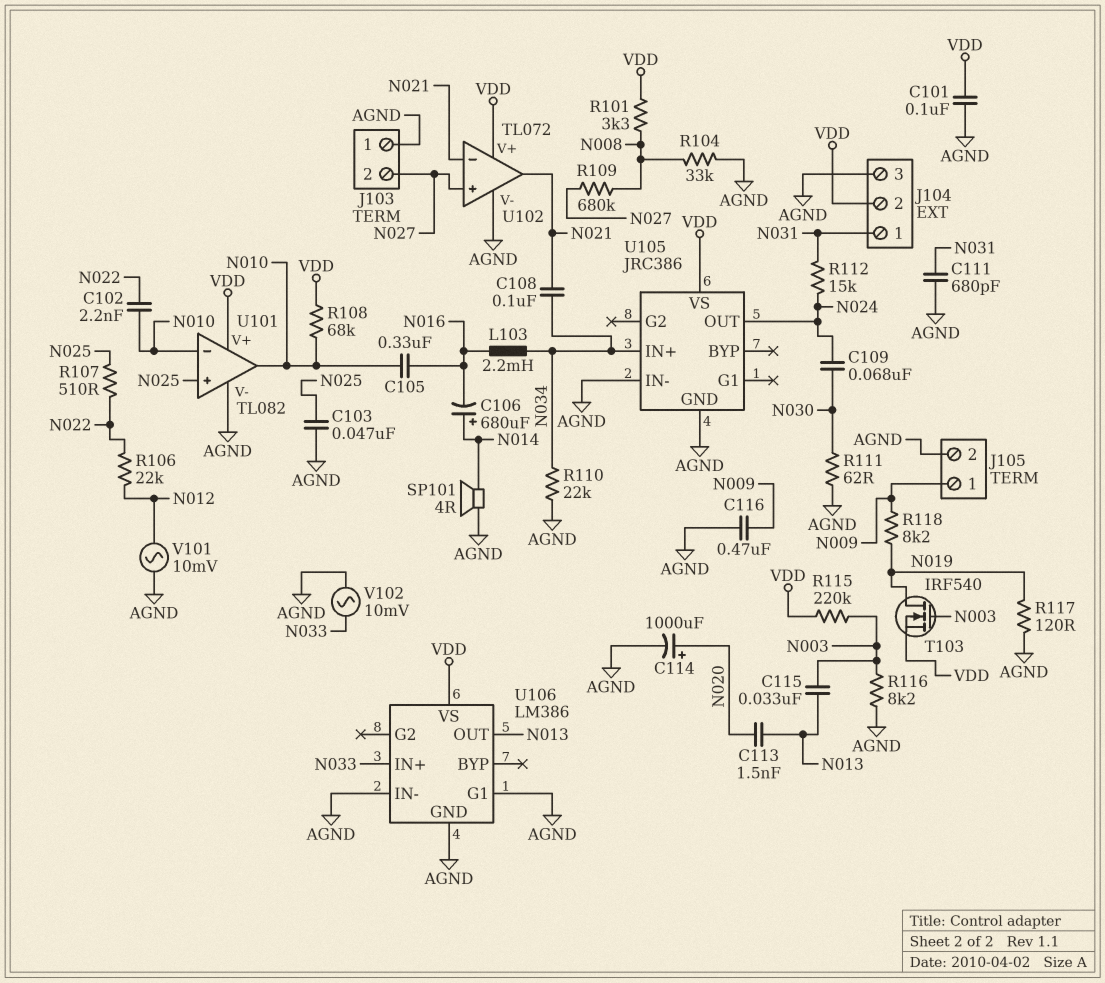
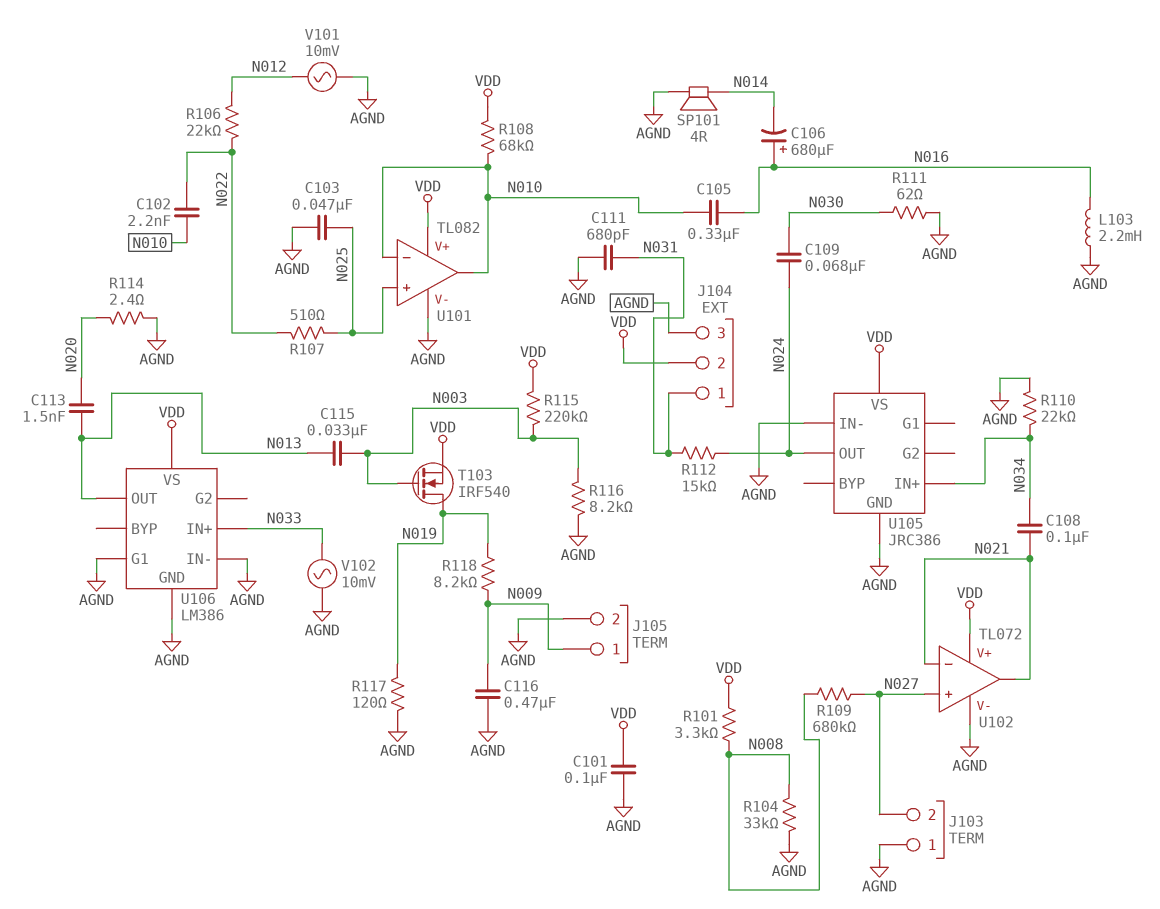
C106: 680uF (plus N014, minus N016) -> 680uF (plus N016, minus N014)
C114: 1000uF (plus N020, minus AGND) -> none
L103: 2.2mH (N016, N034) -> 2.2mH (AGND, N016)
R114: none -> 2.4 (AGND, N020)

